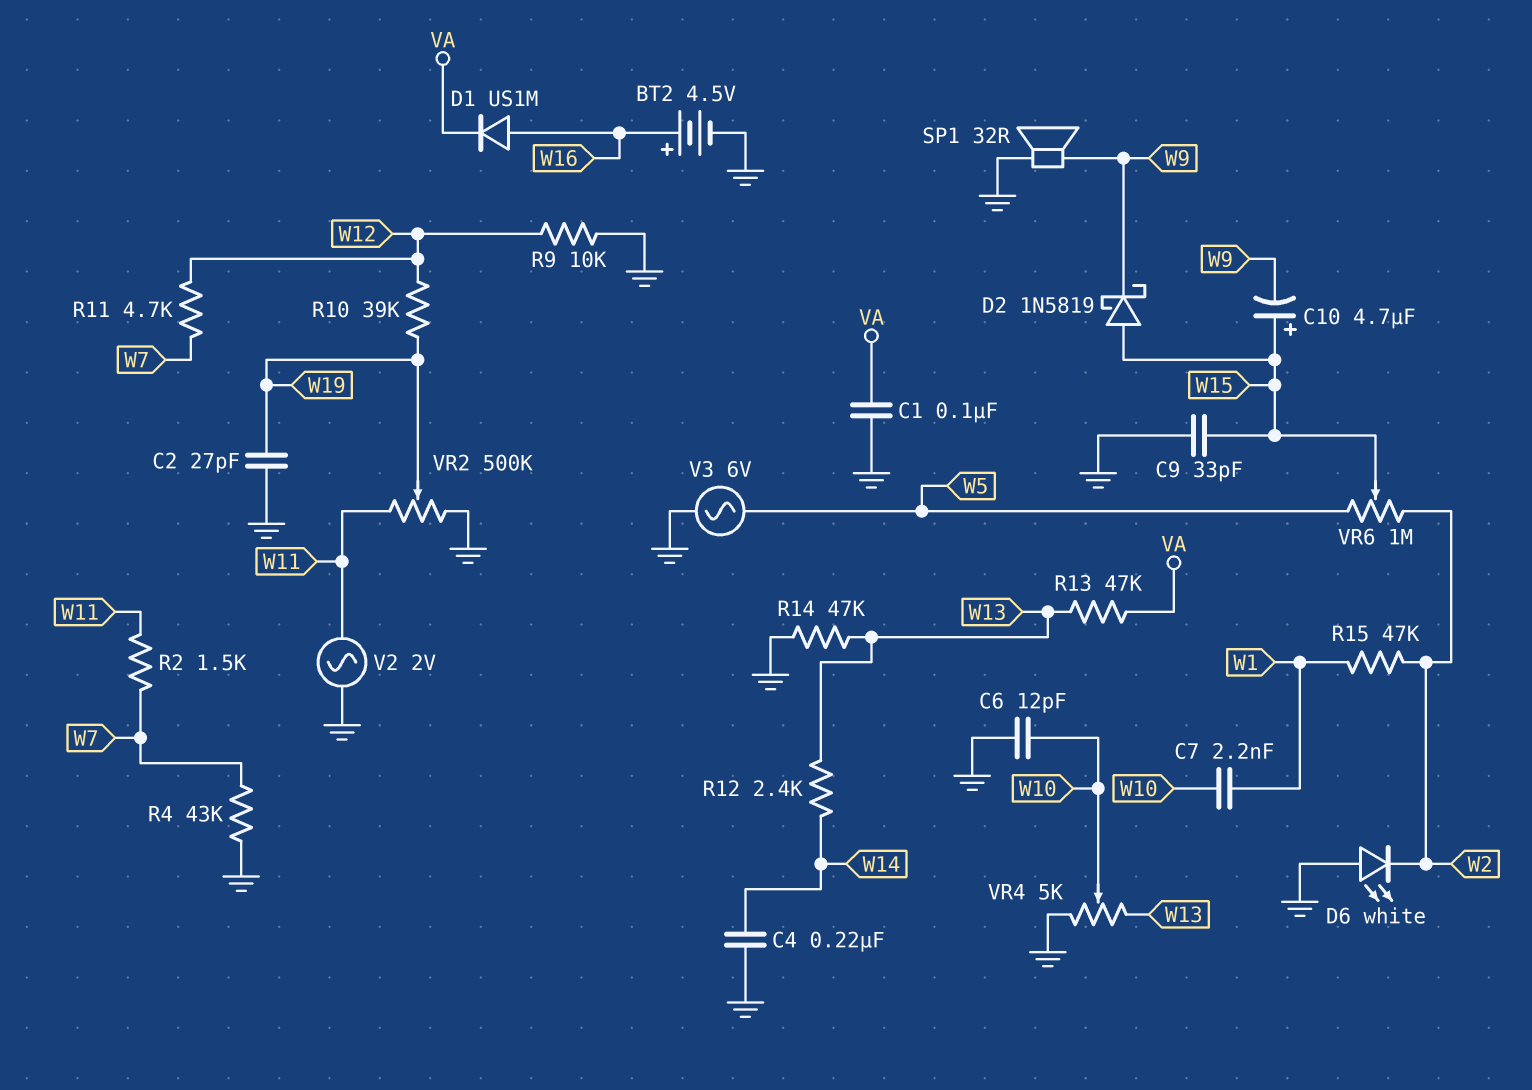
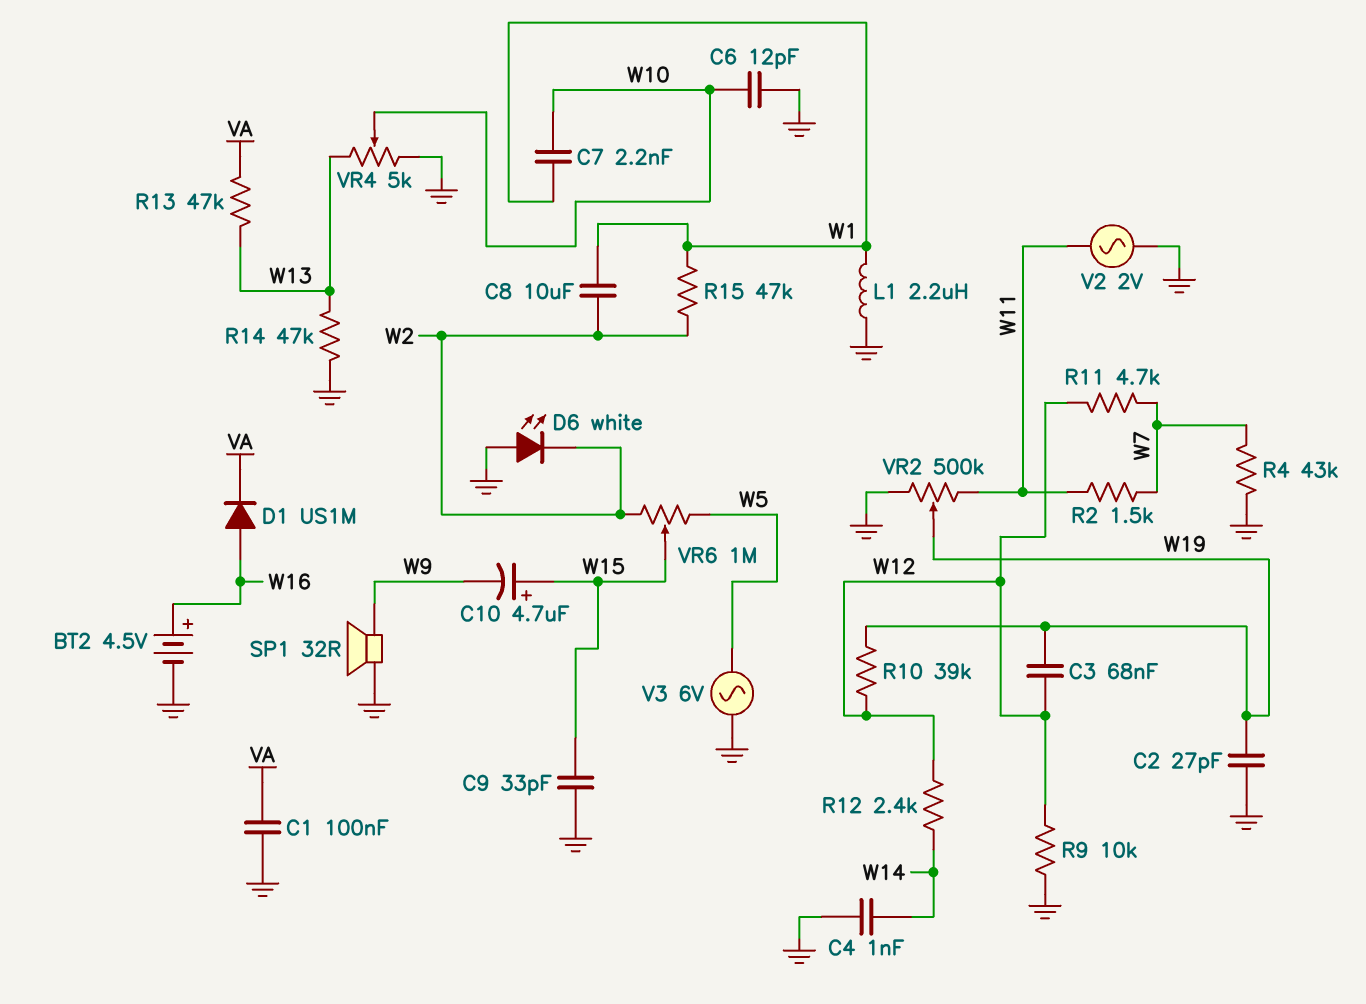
C3: none -> 68nF (W12, W19)
C4: 220nF (GND, W14) -> 1nF (GND, W14)
C8: none -> 10uF (W1, W2)
D2: schottky 1N5819 (A W15, K W9) -> none
L1: none -> 2.2uH (GND, W1)
R12: 2.4k (W13, W14) -> 2.4k (W12, W14)

